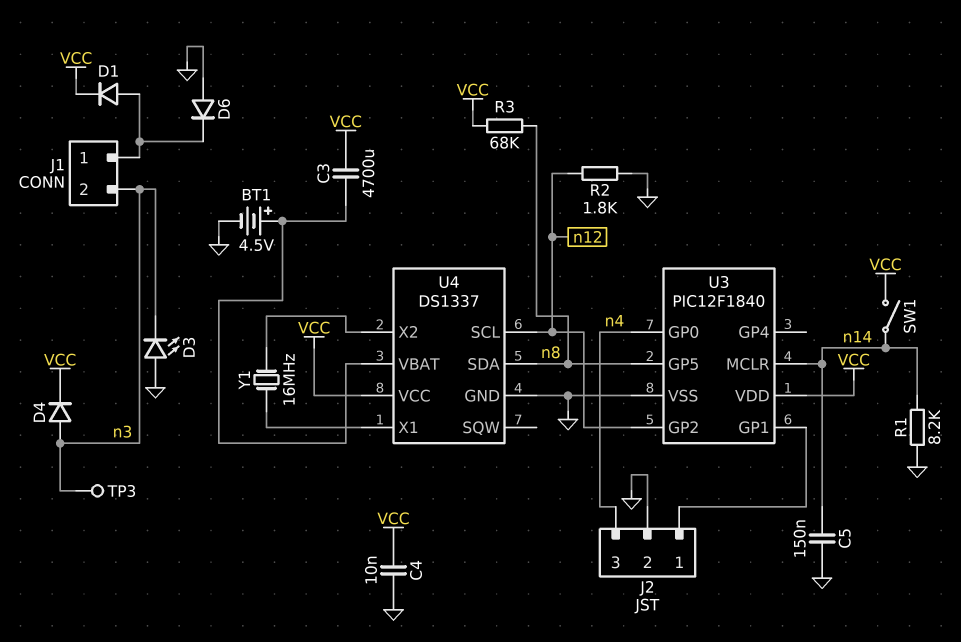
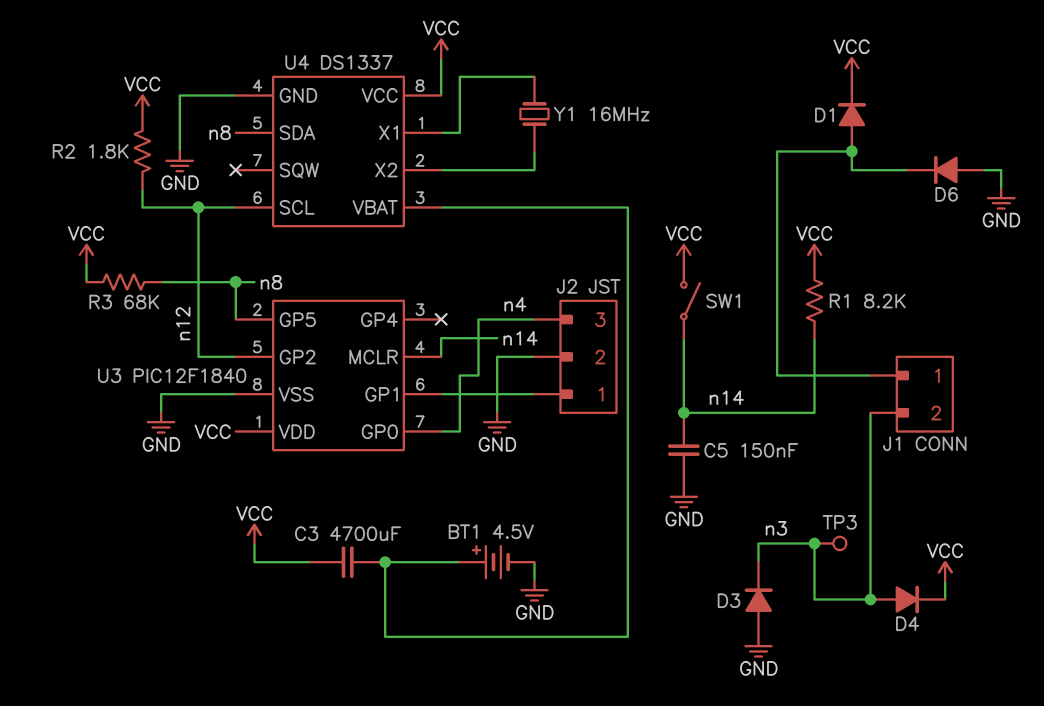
C4: 10nF (GND, VCC) -> none
D3: LED (A GND, K n3) -> diode (A GND, K n3)
R1: 8.2k (GND, n14) -> 8.2k (VCC, n14)
R2: 1.8k (GND, n12) -> 1.8k (VCC, n12)

